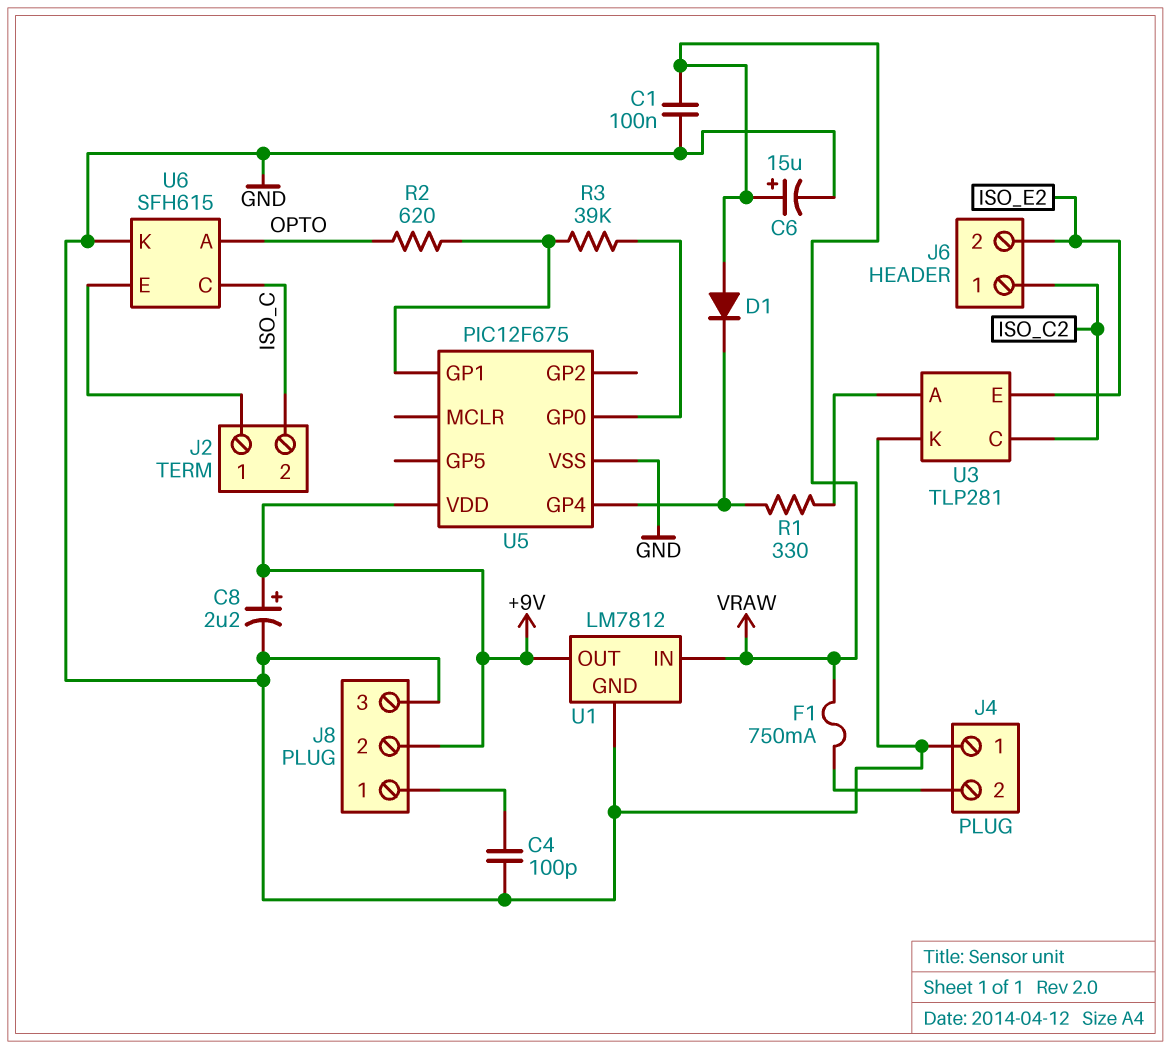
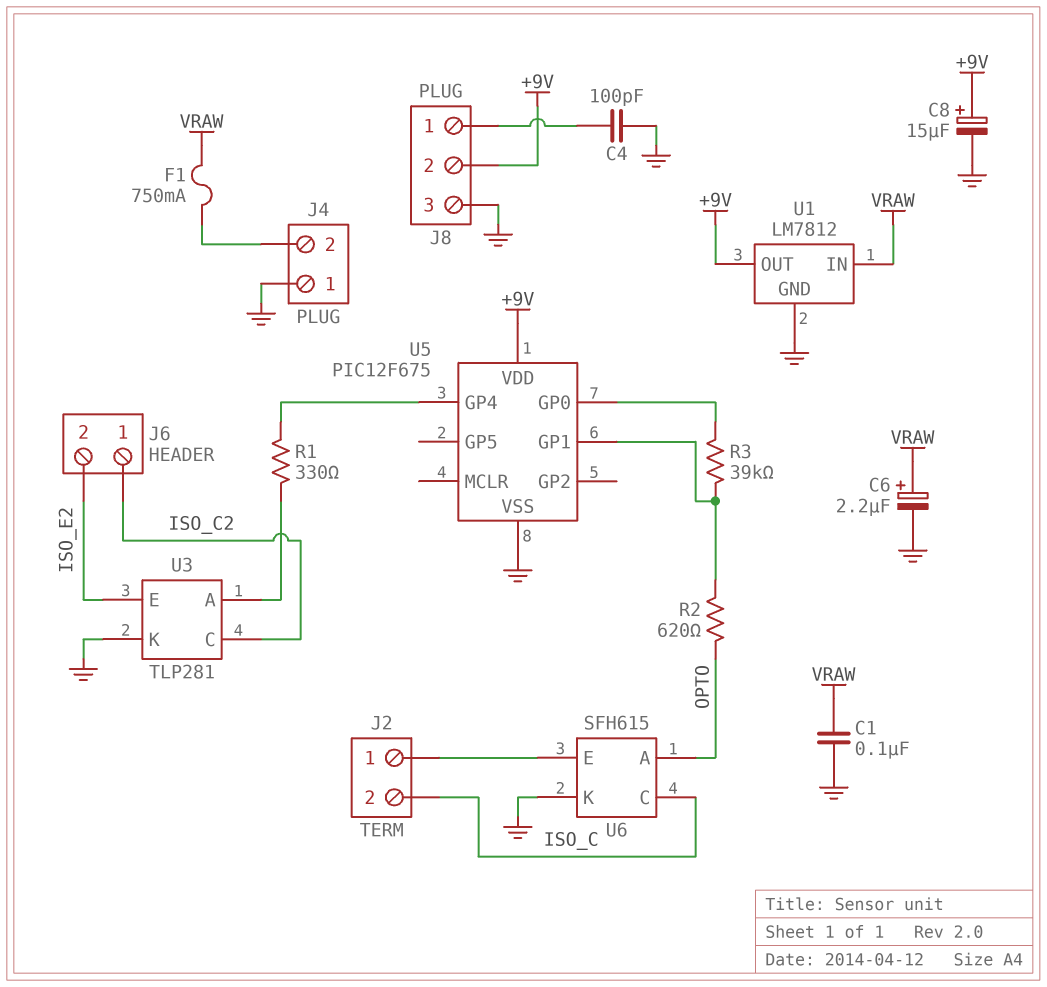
C6: 15uF (plus VRAW, minus GND) -> 2.2uF (plus VRAW, minus GND)
C8: 2.2uF (plus +9V, minus GND) -> 15uF (plus +9V, minus GND)
D1: diode (A VRAW, K U5/GP4) -> none

